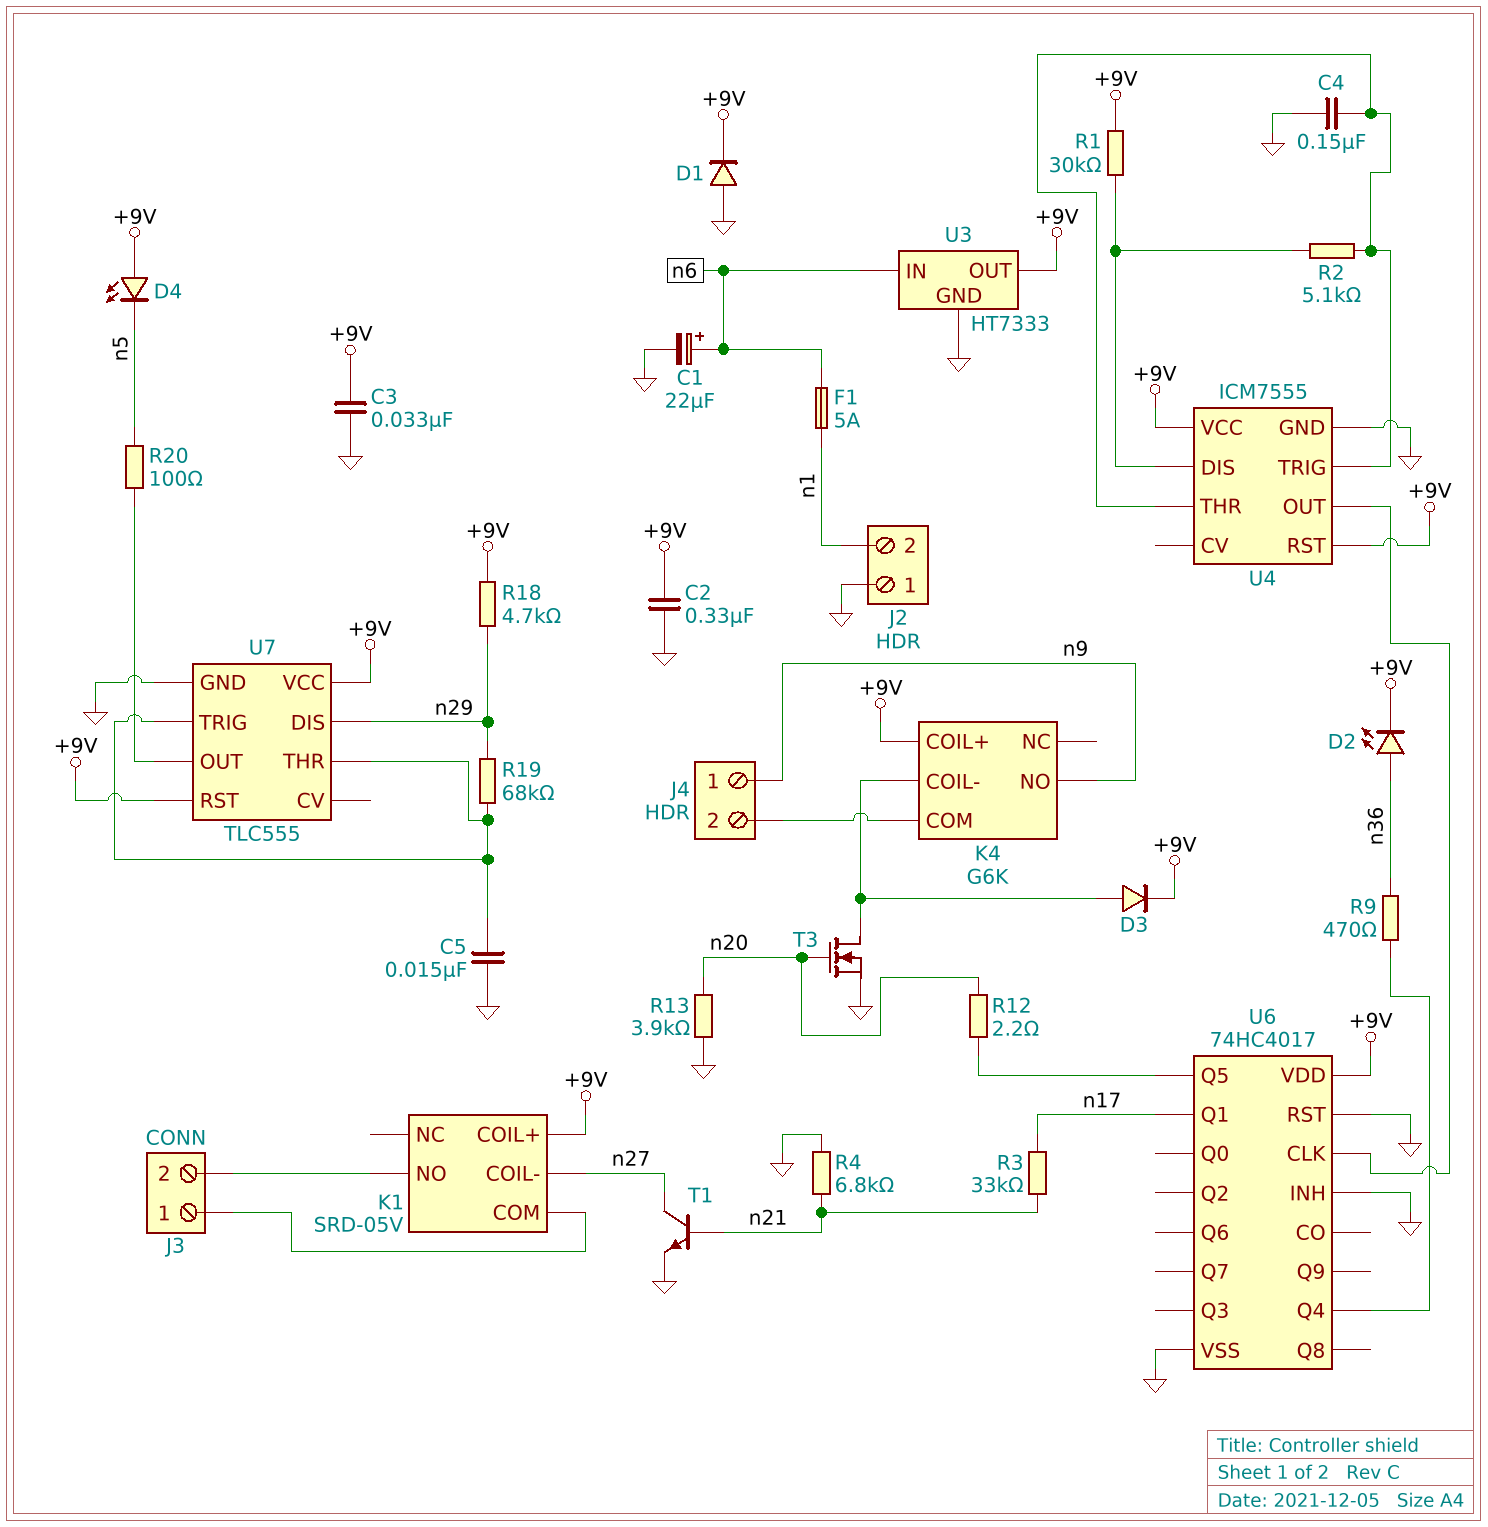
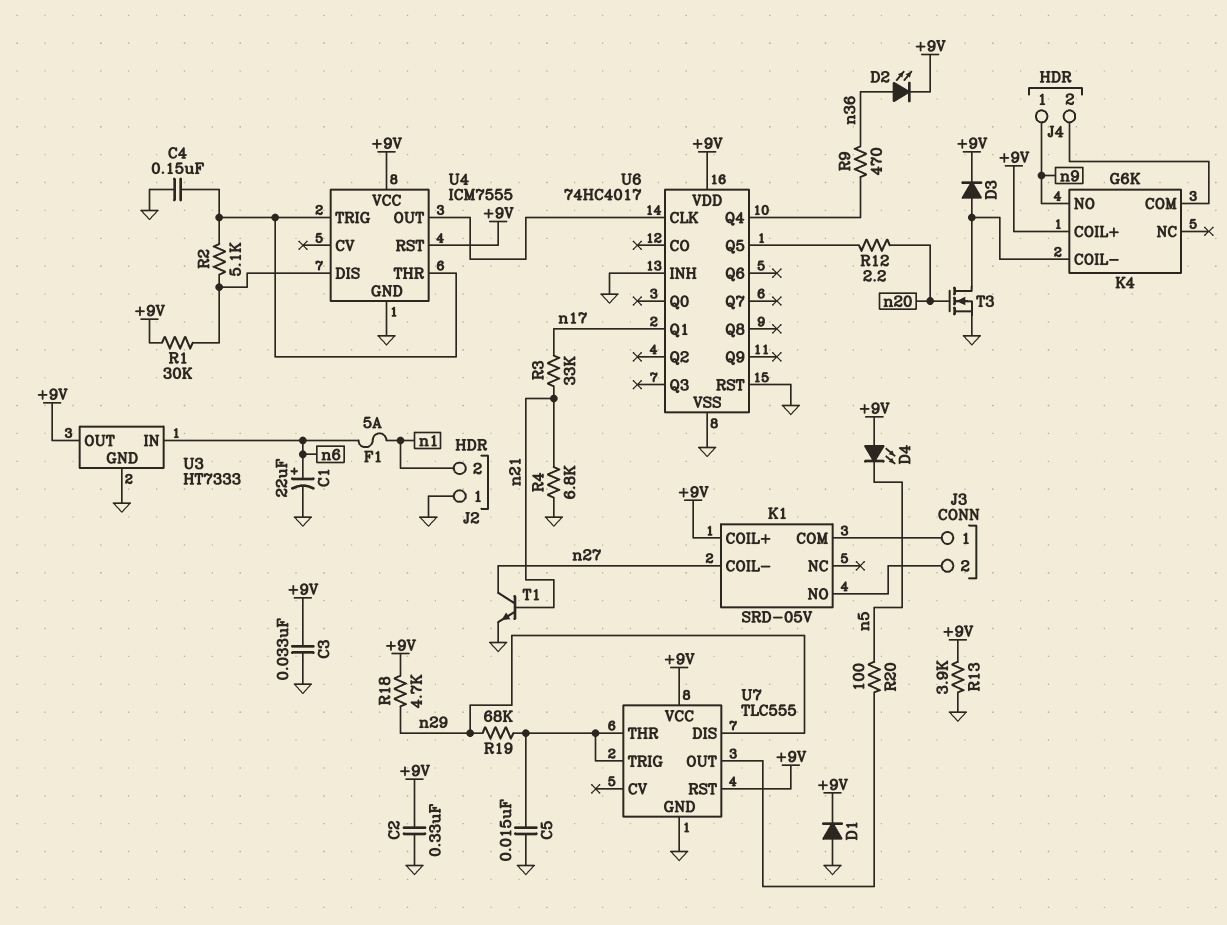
R13: 3.9k (GND, n20) -> 3.9k (+9V, GND)

